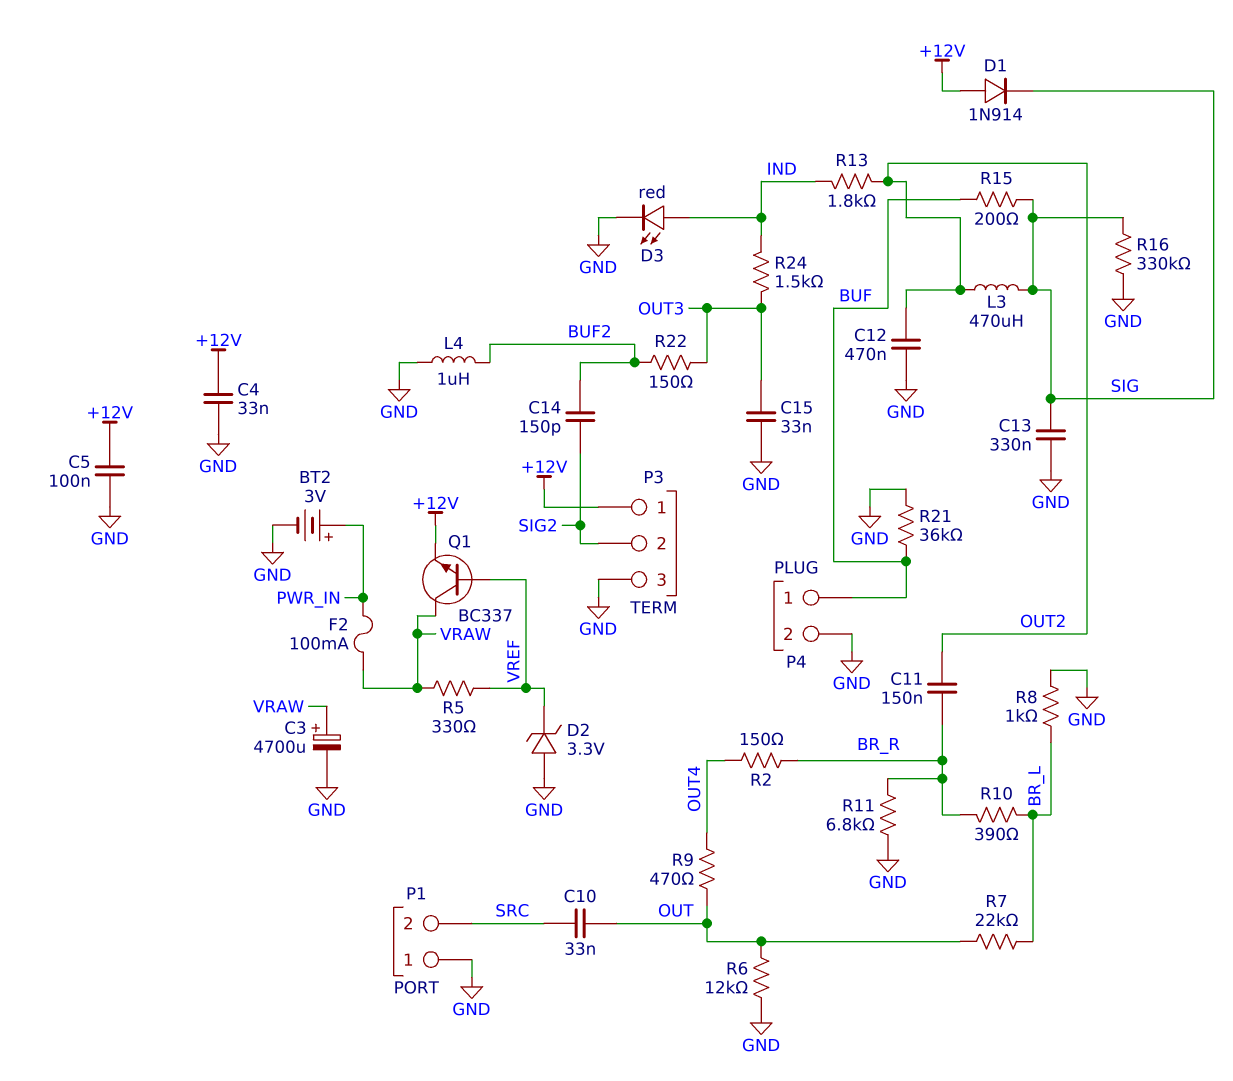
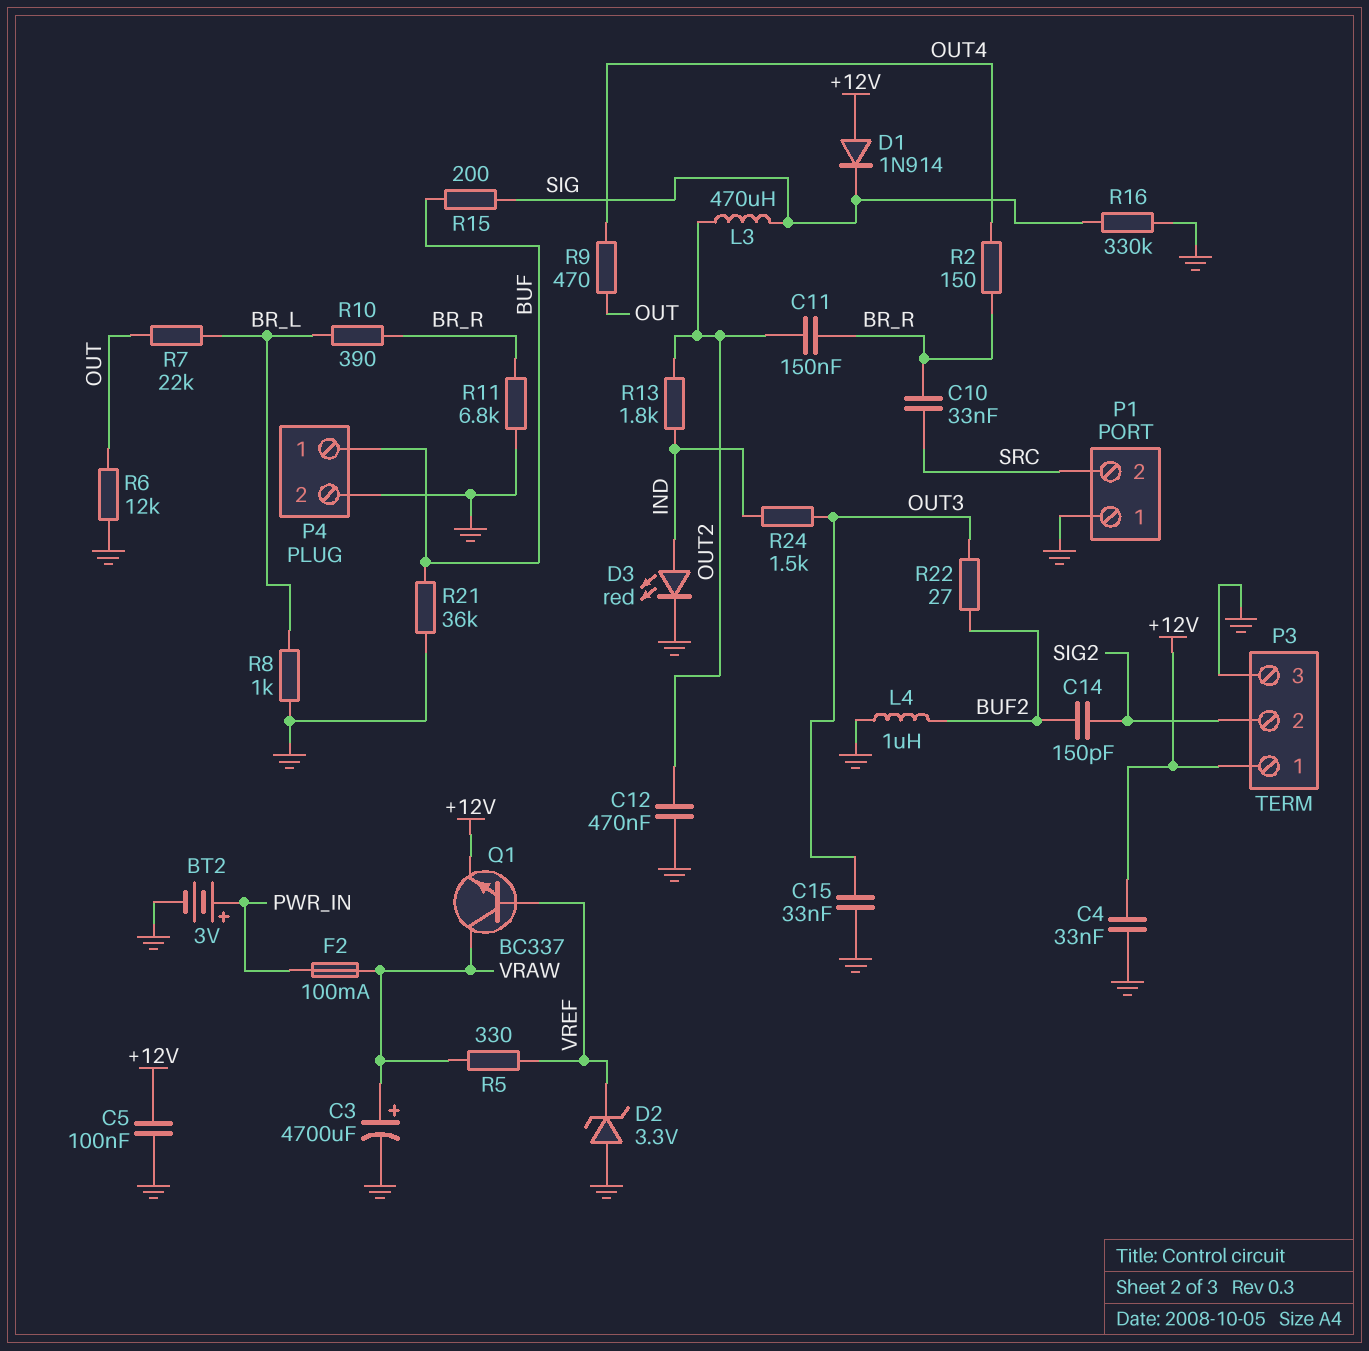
C10: 33nF (OUT, SRC) -> 33nF (BR_R, SRC)
C13: 330nF (GND, SIG) -> none
R22: 150 (BUF2, OUT3) -> 27 (BUF2, OUT3)

